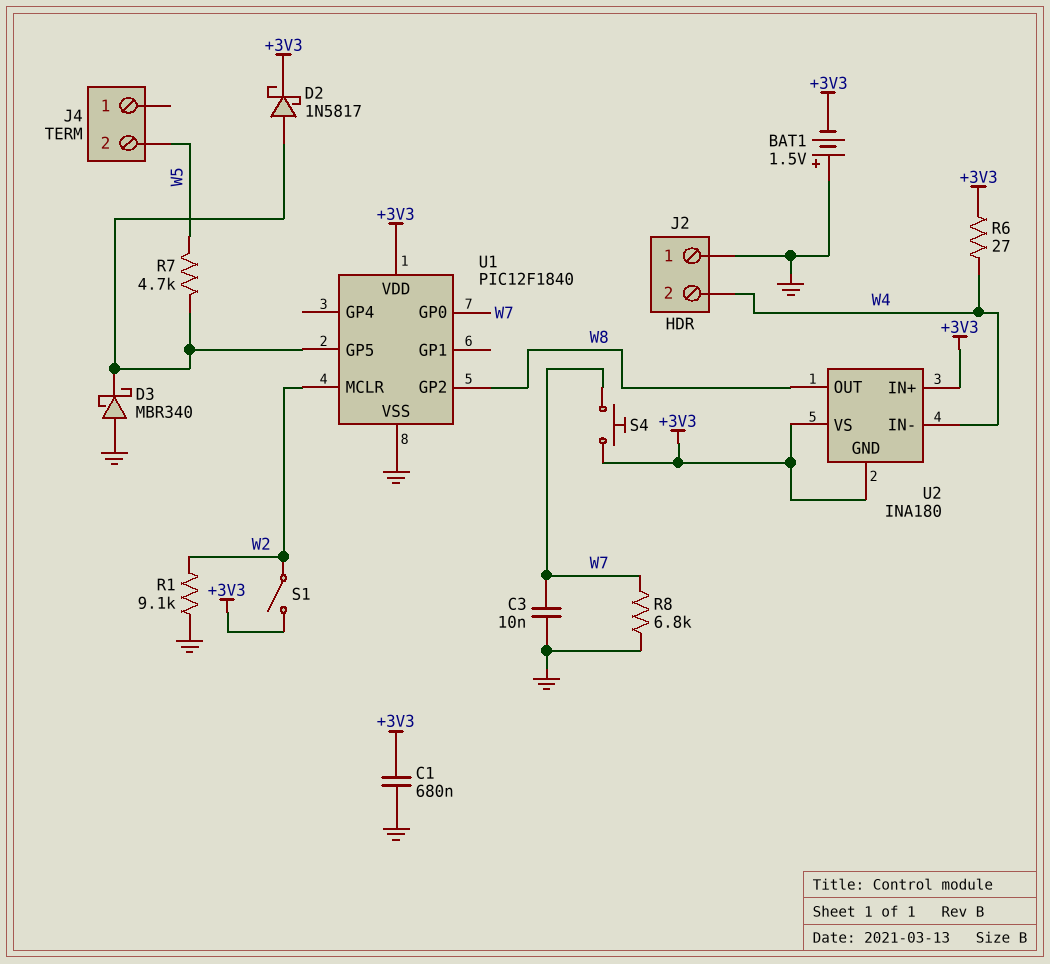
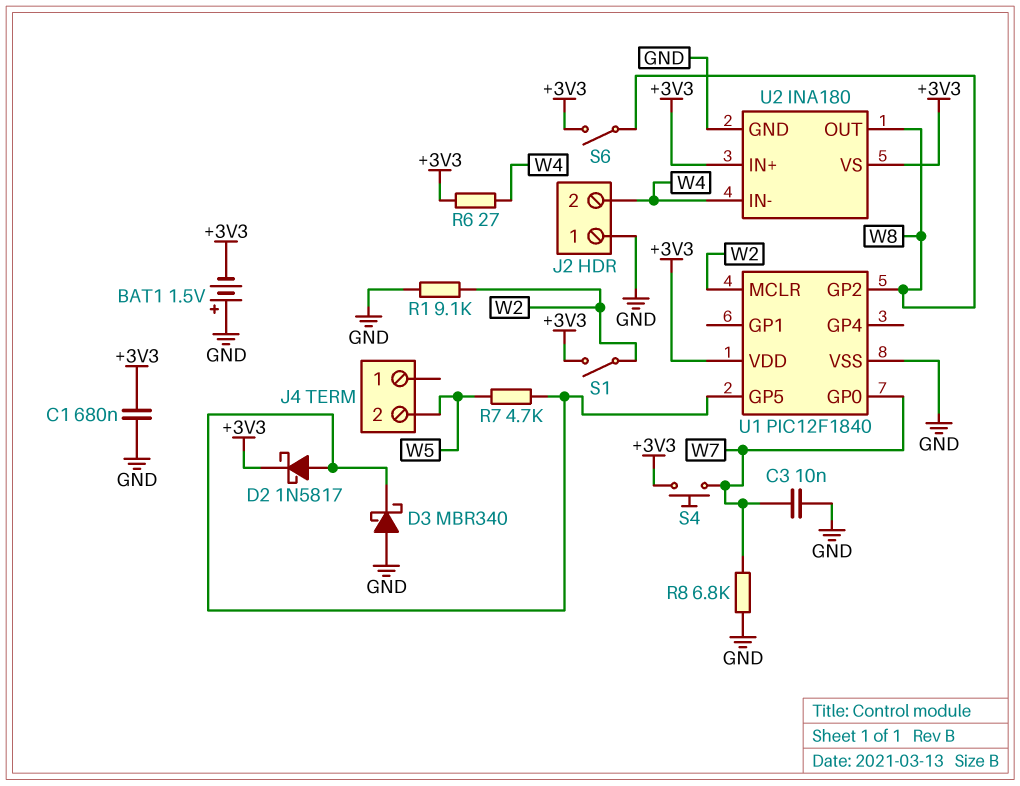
S6: none -> switch (+3V3, W8)
U2 pin GND: +3V3 -> GND

